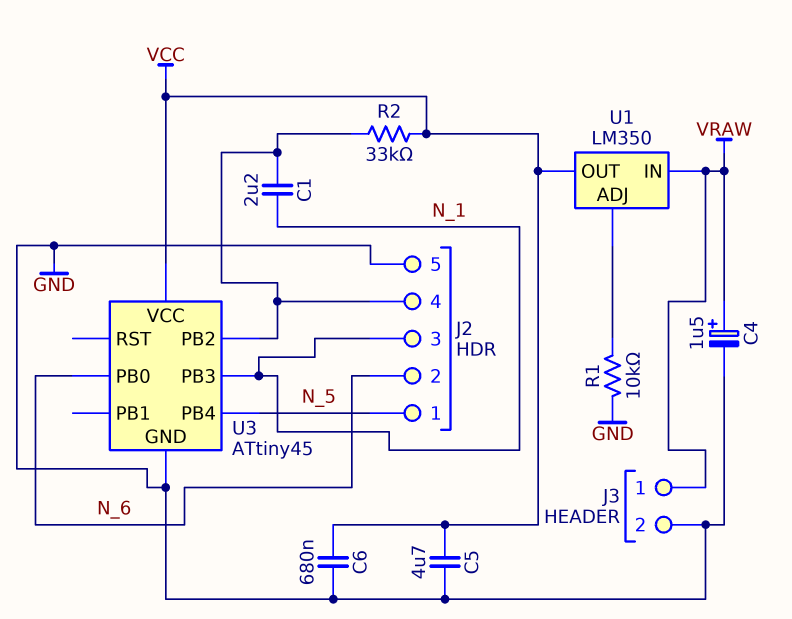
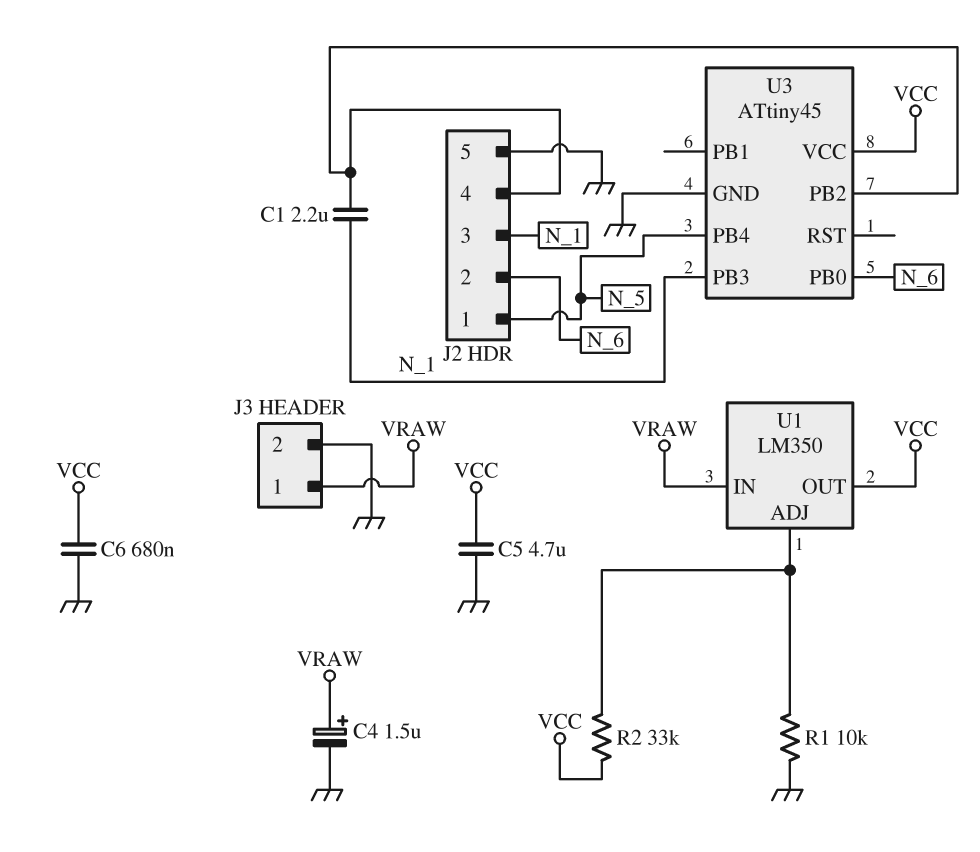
R2: 33k (J2/4, VCC) -> 33k (U1/ADJ, VCC)

